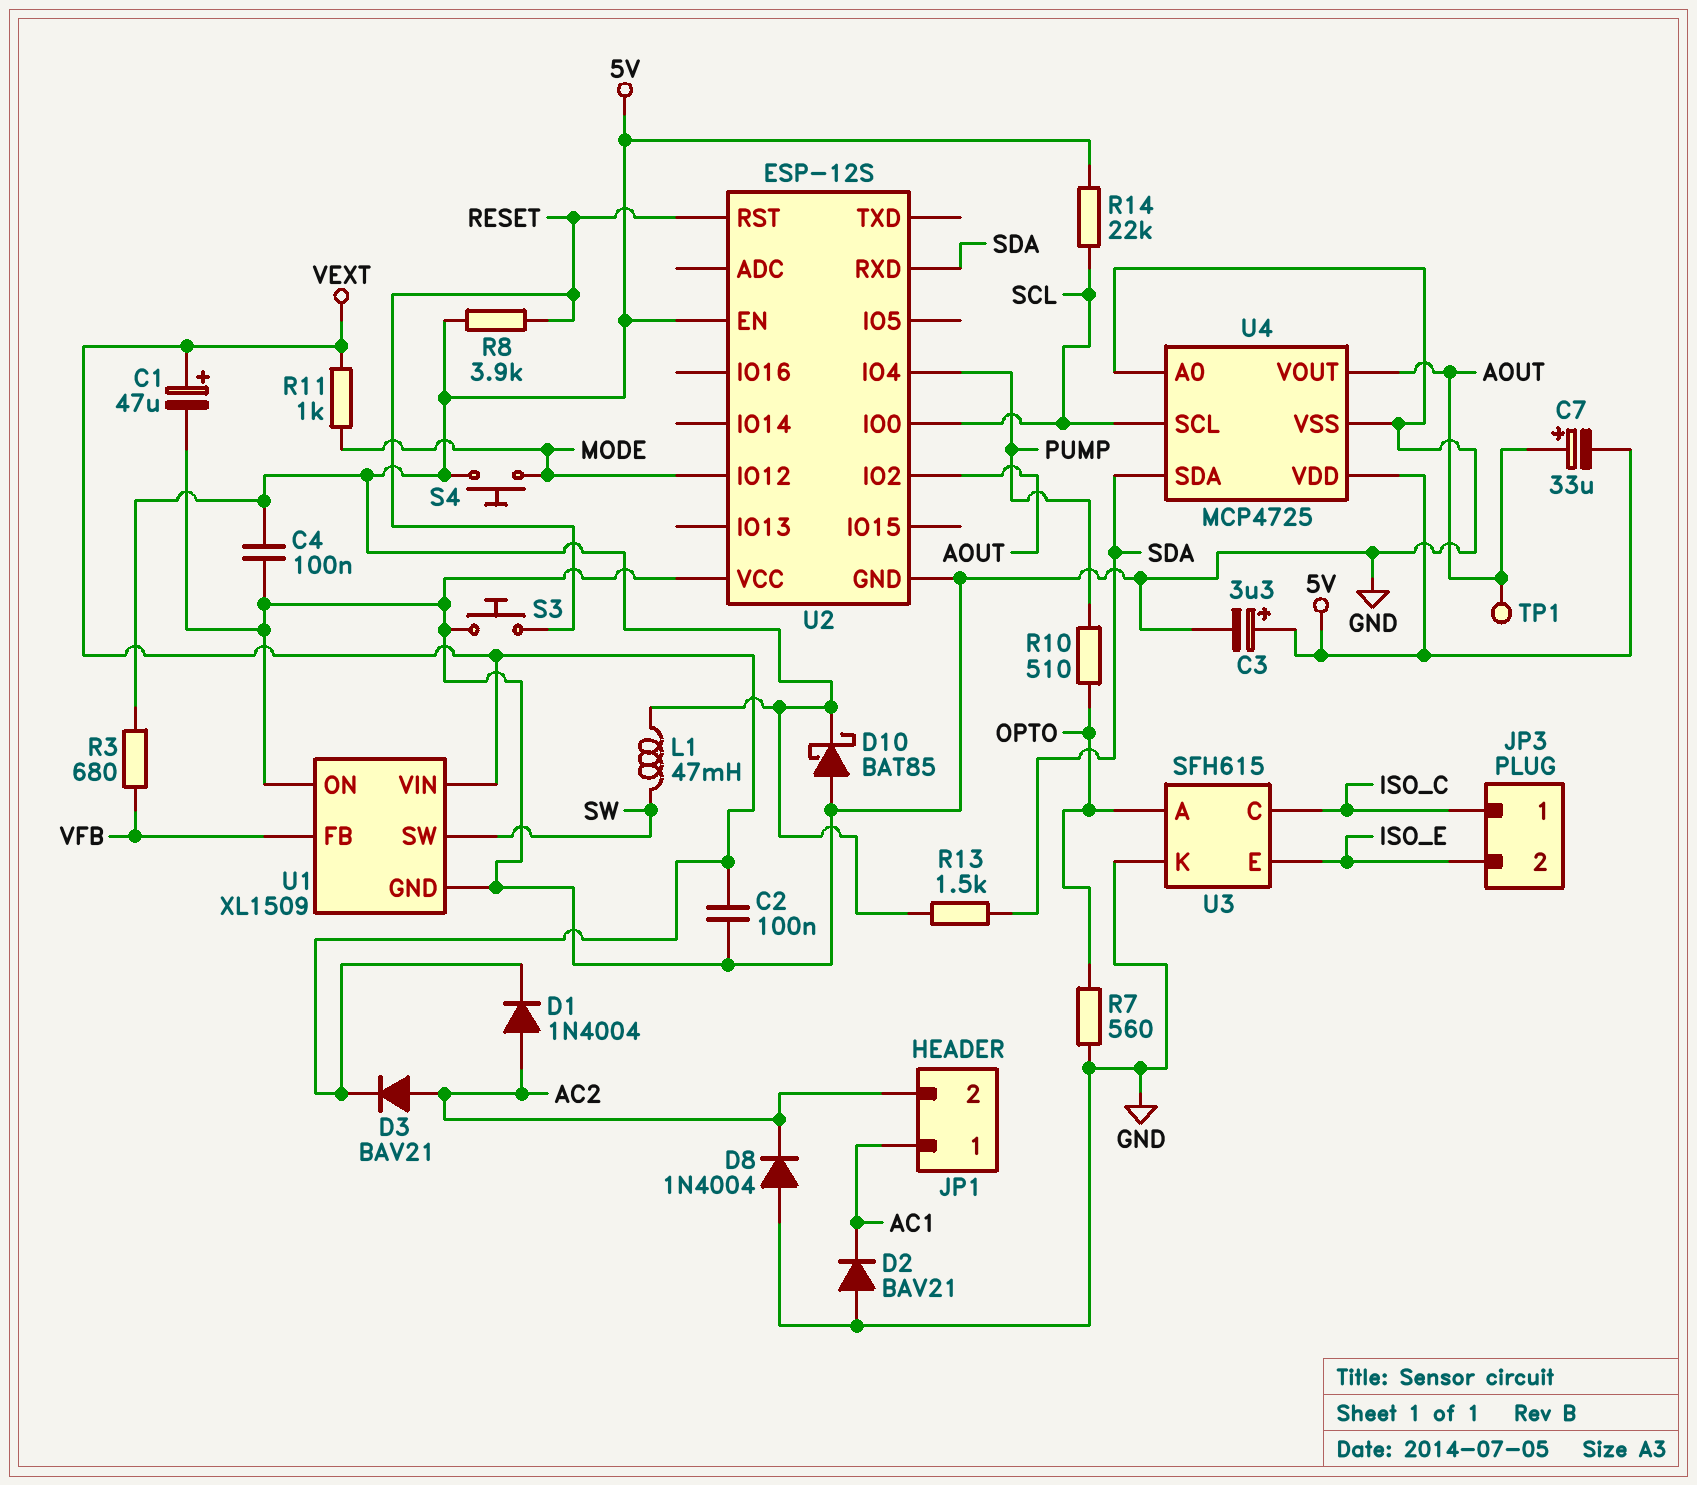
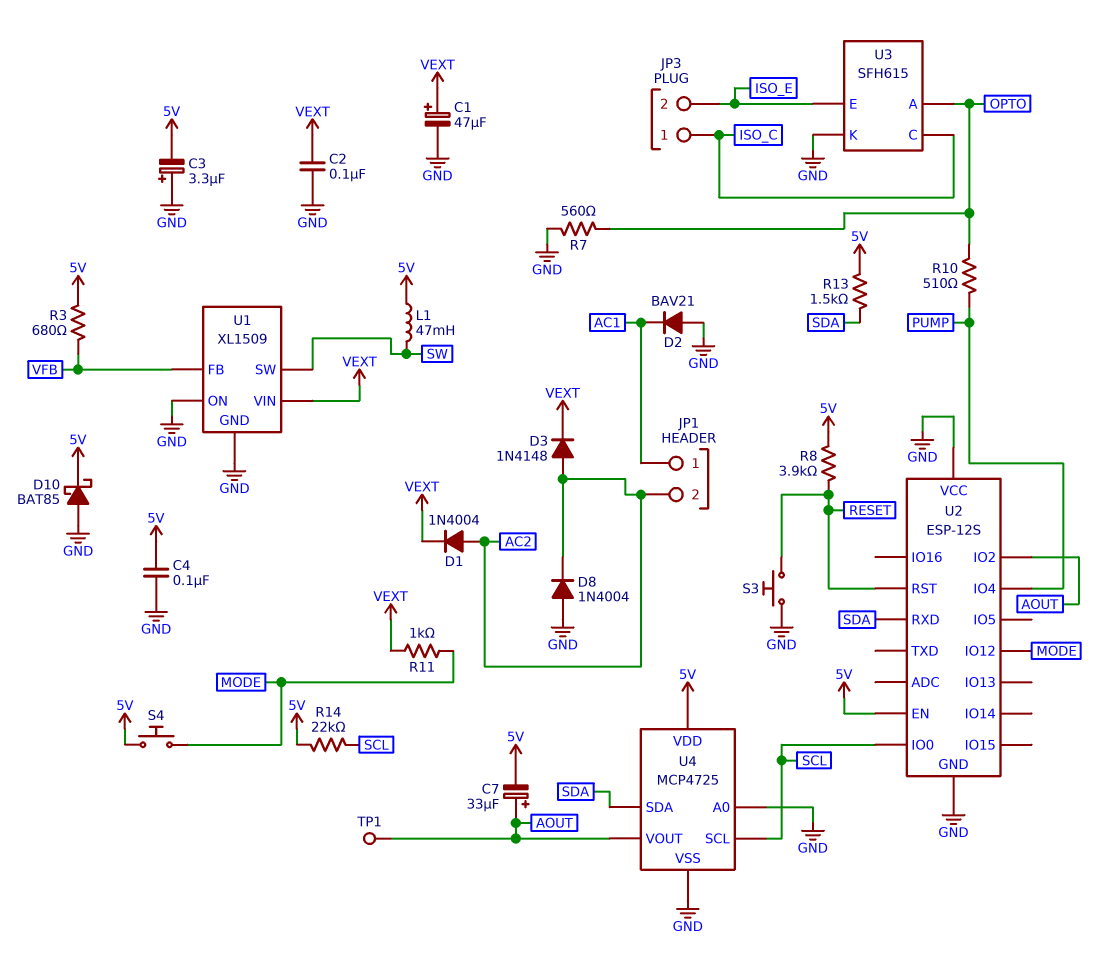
C3: 3.3uF (plus 5V, minus GND) -> 3.3uF (plus GND, minus 5V)
D3: diode BAV21 (A AC2, K VEXT) -> diode 1N4148 (A AC2, K VEXT)

